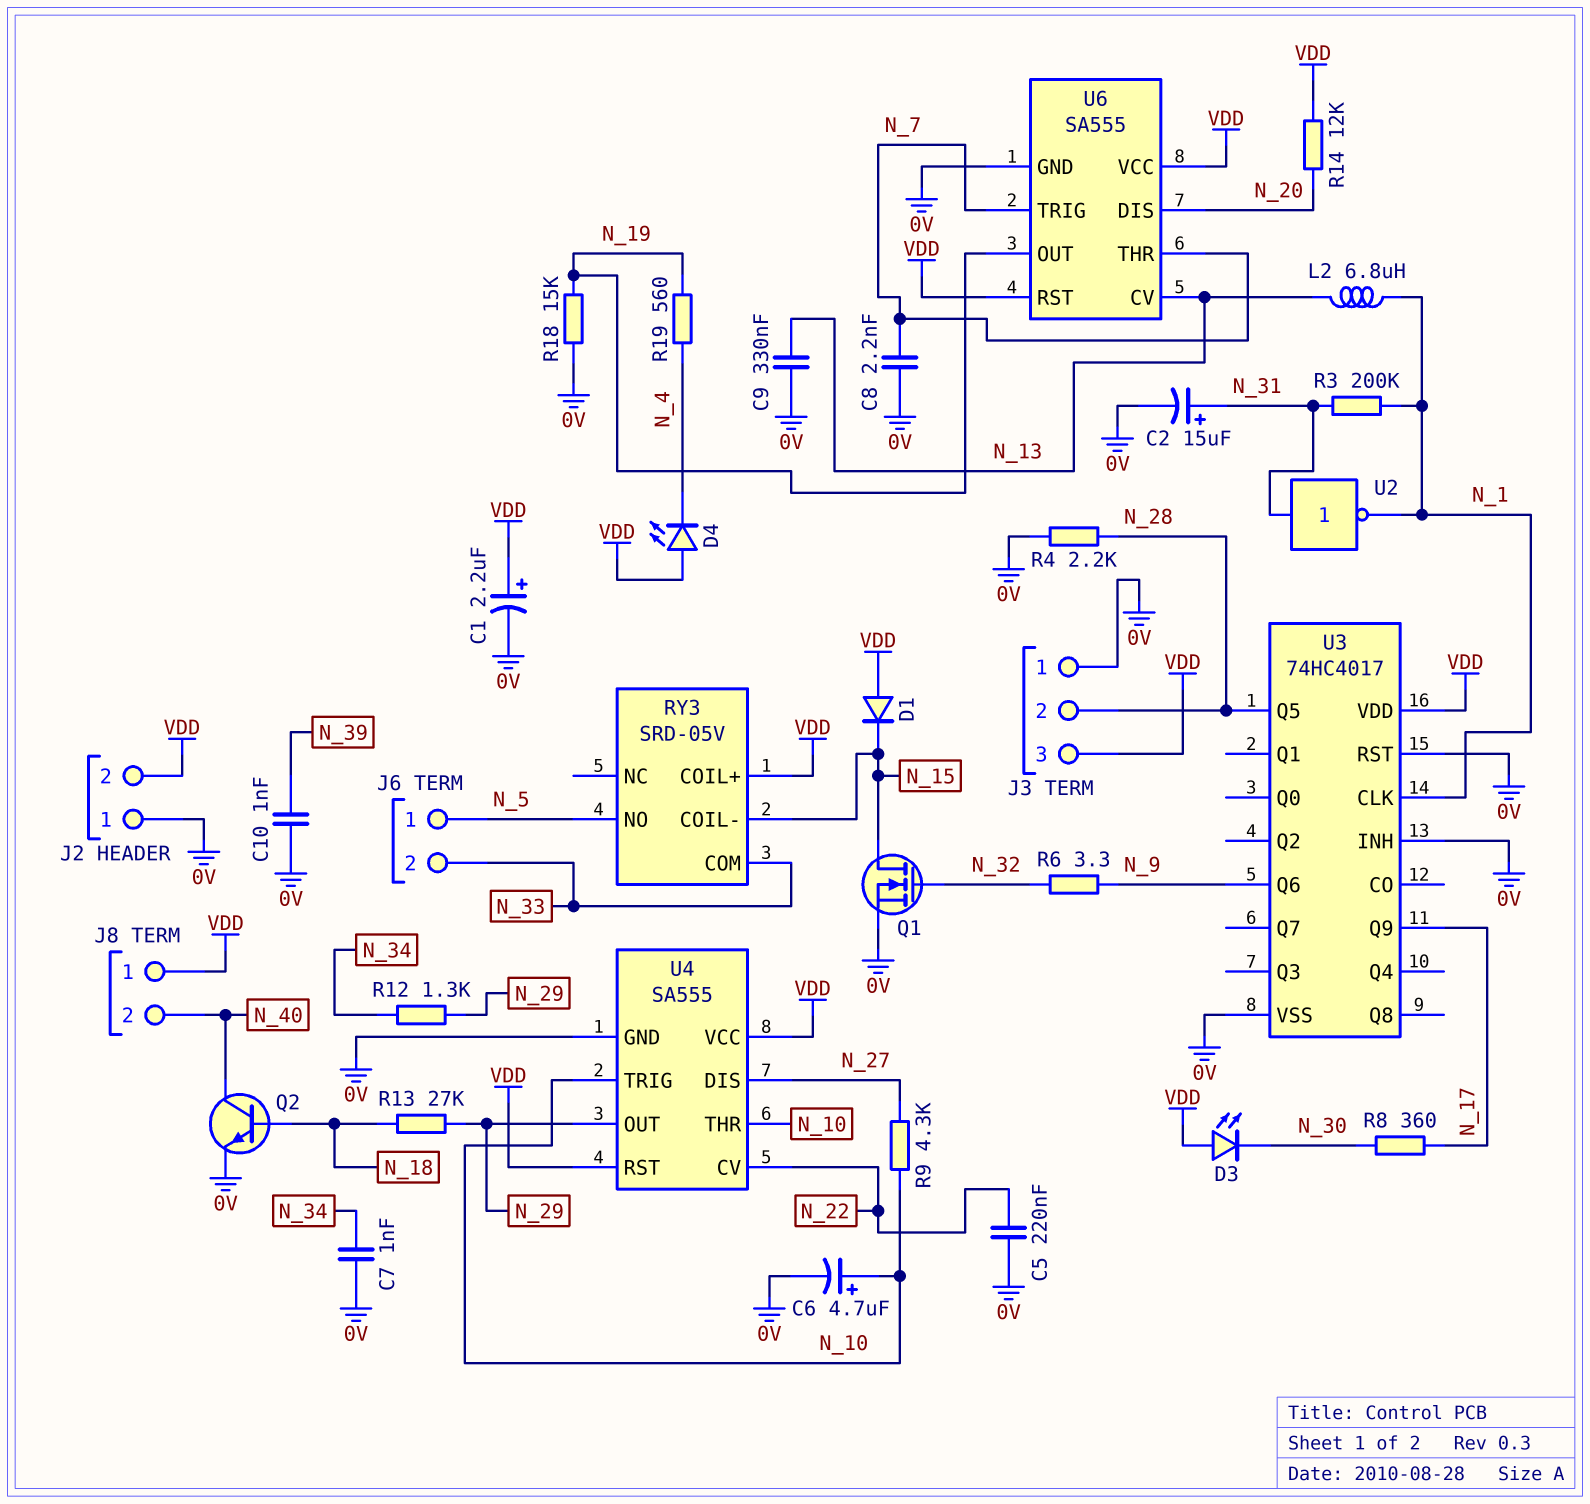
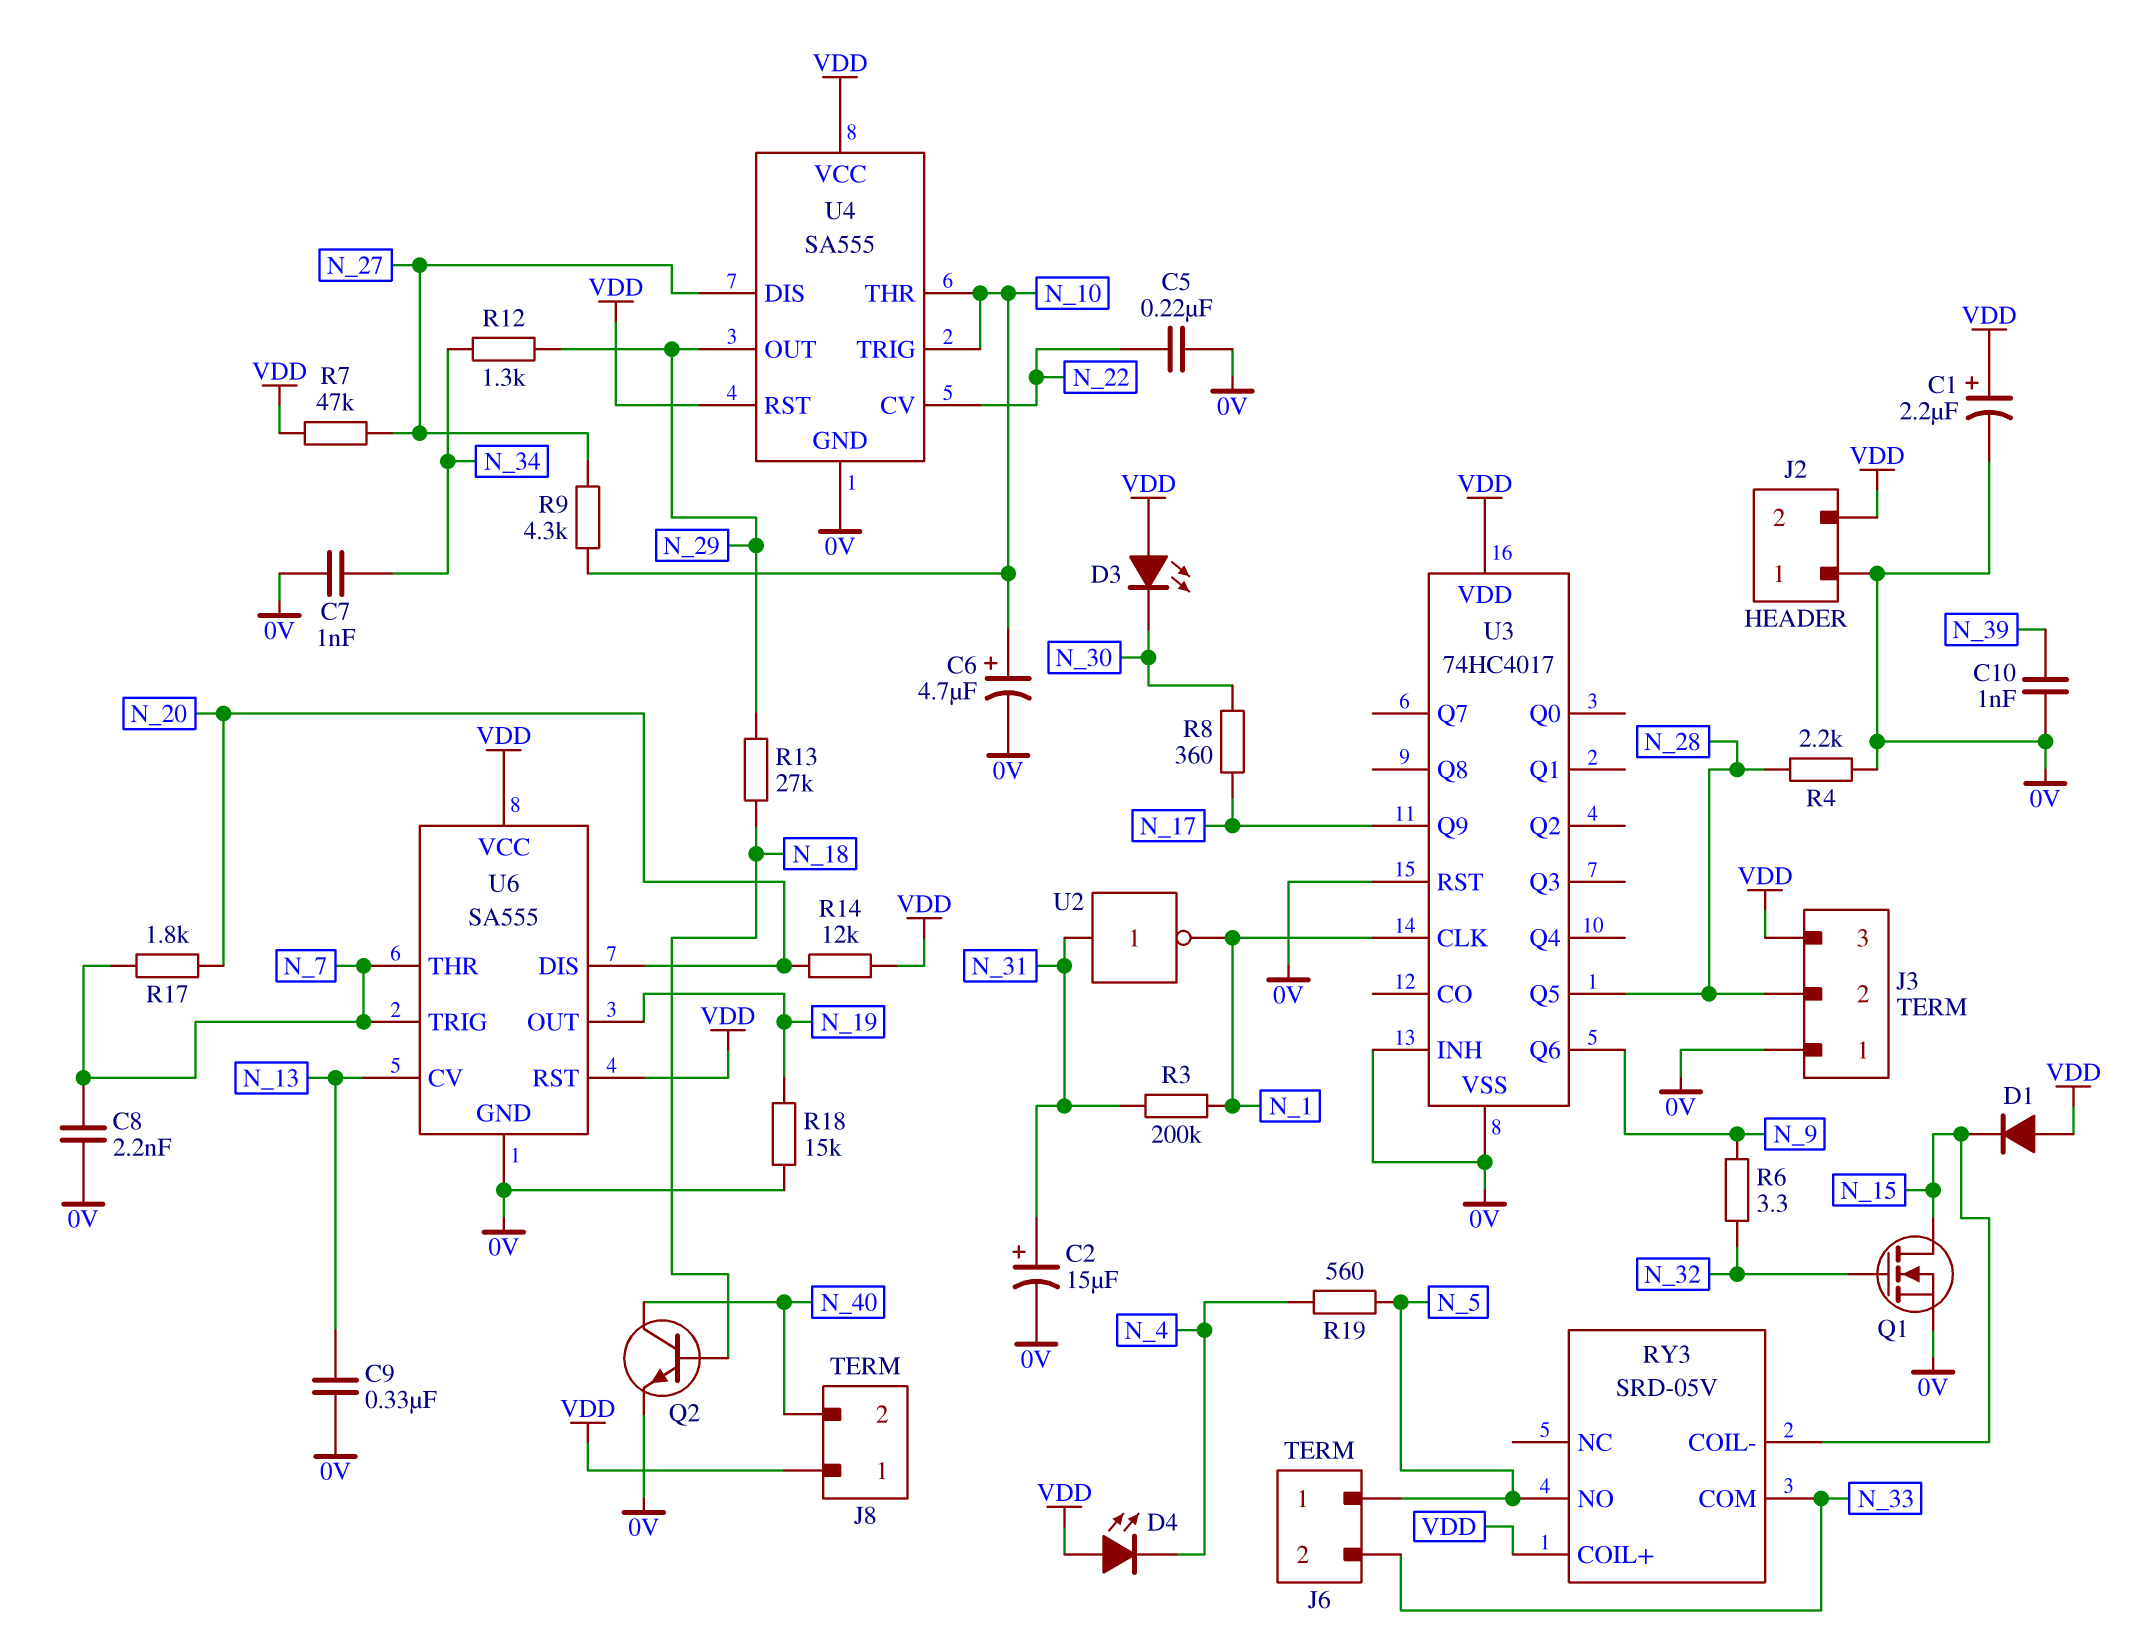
L2: 6.8uH (N_1, N_13) -> none
R7: none -> 47k (N_27, VDD)
R17: none -> 1.8k (N_7, N_20)
R19: 560 (N_4, N_19) -> 560 (N_4, N_5)

